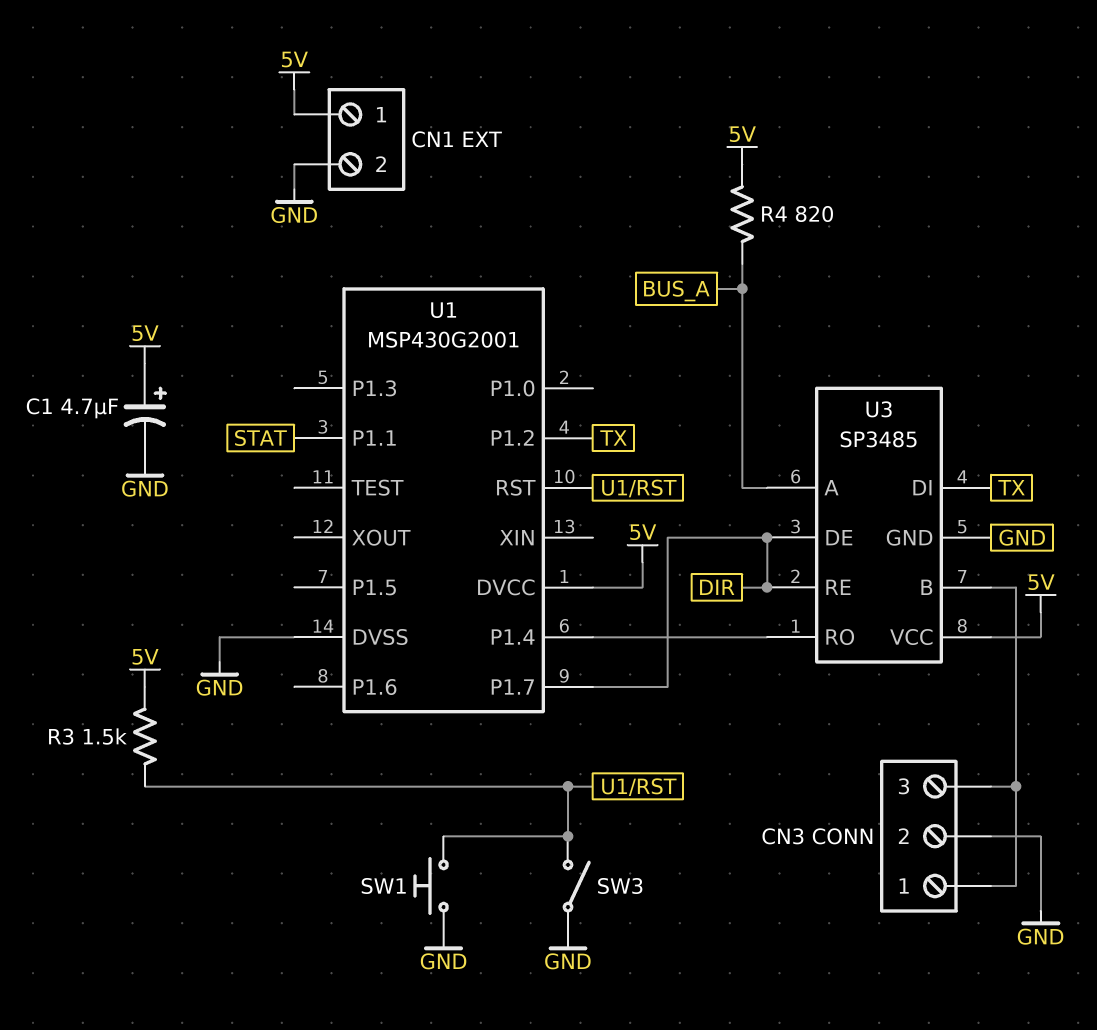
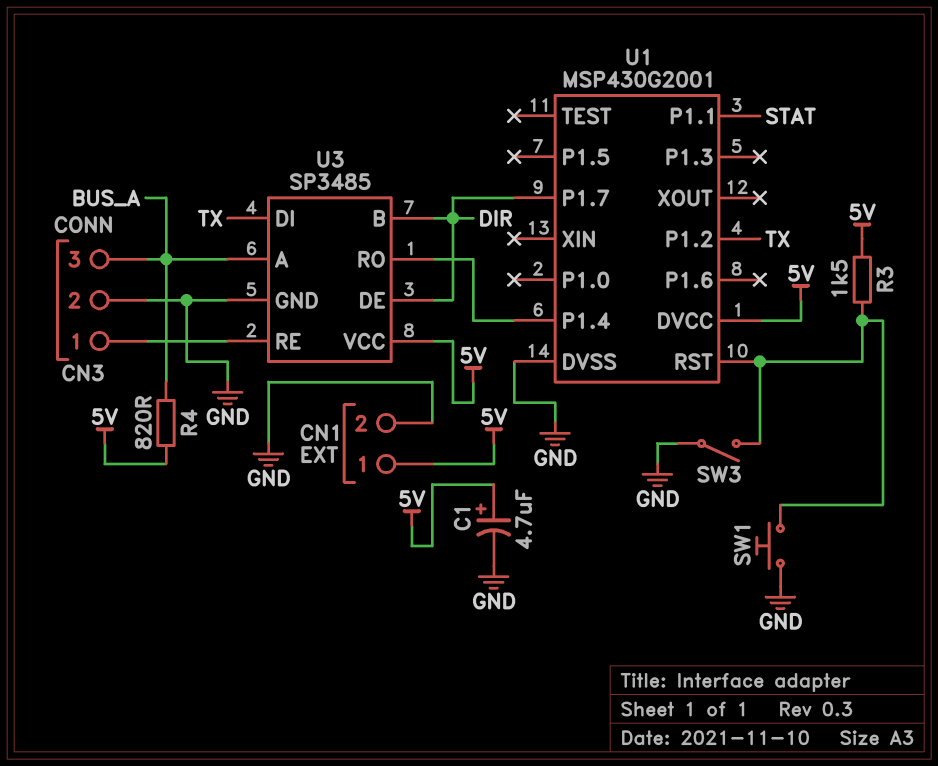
CN3 pin 3: CN3/1 -> BUS_A
U3 pin B: CN3/1 -> DIR
U3 pin RE: DIR -> CN3/1

